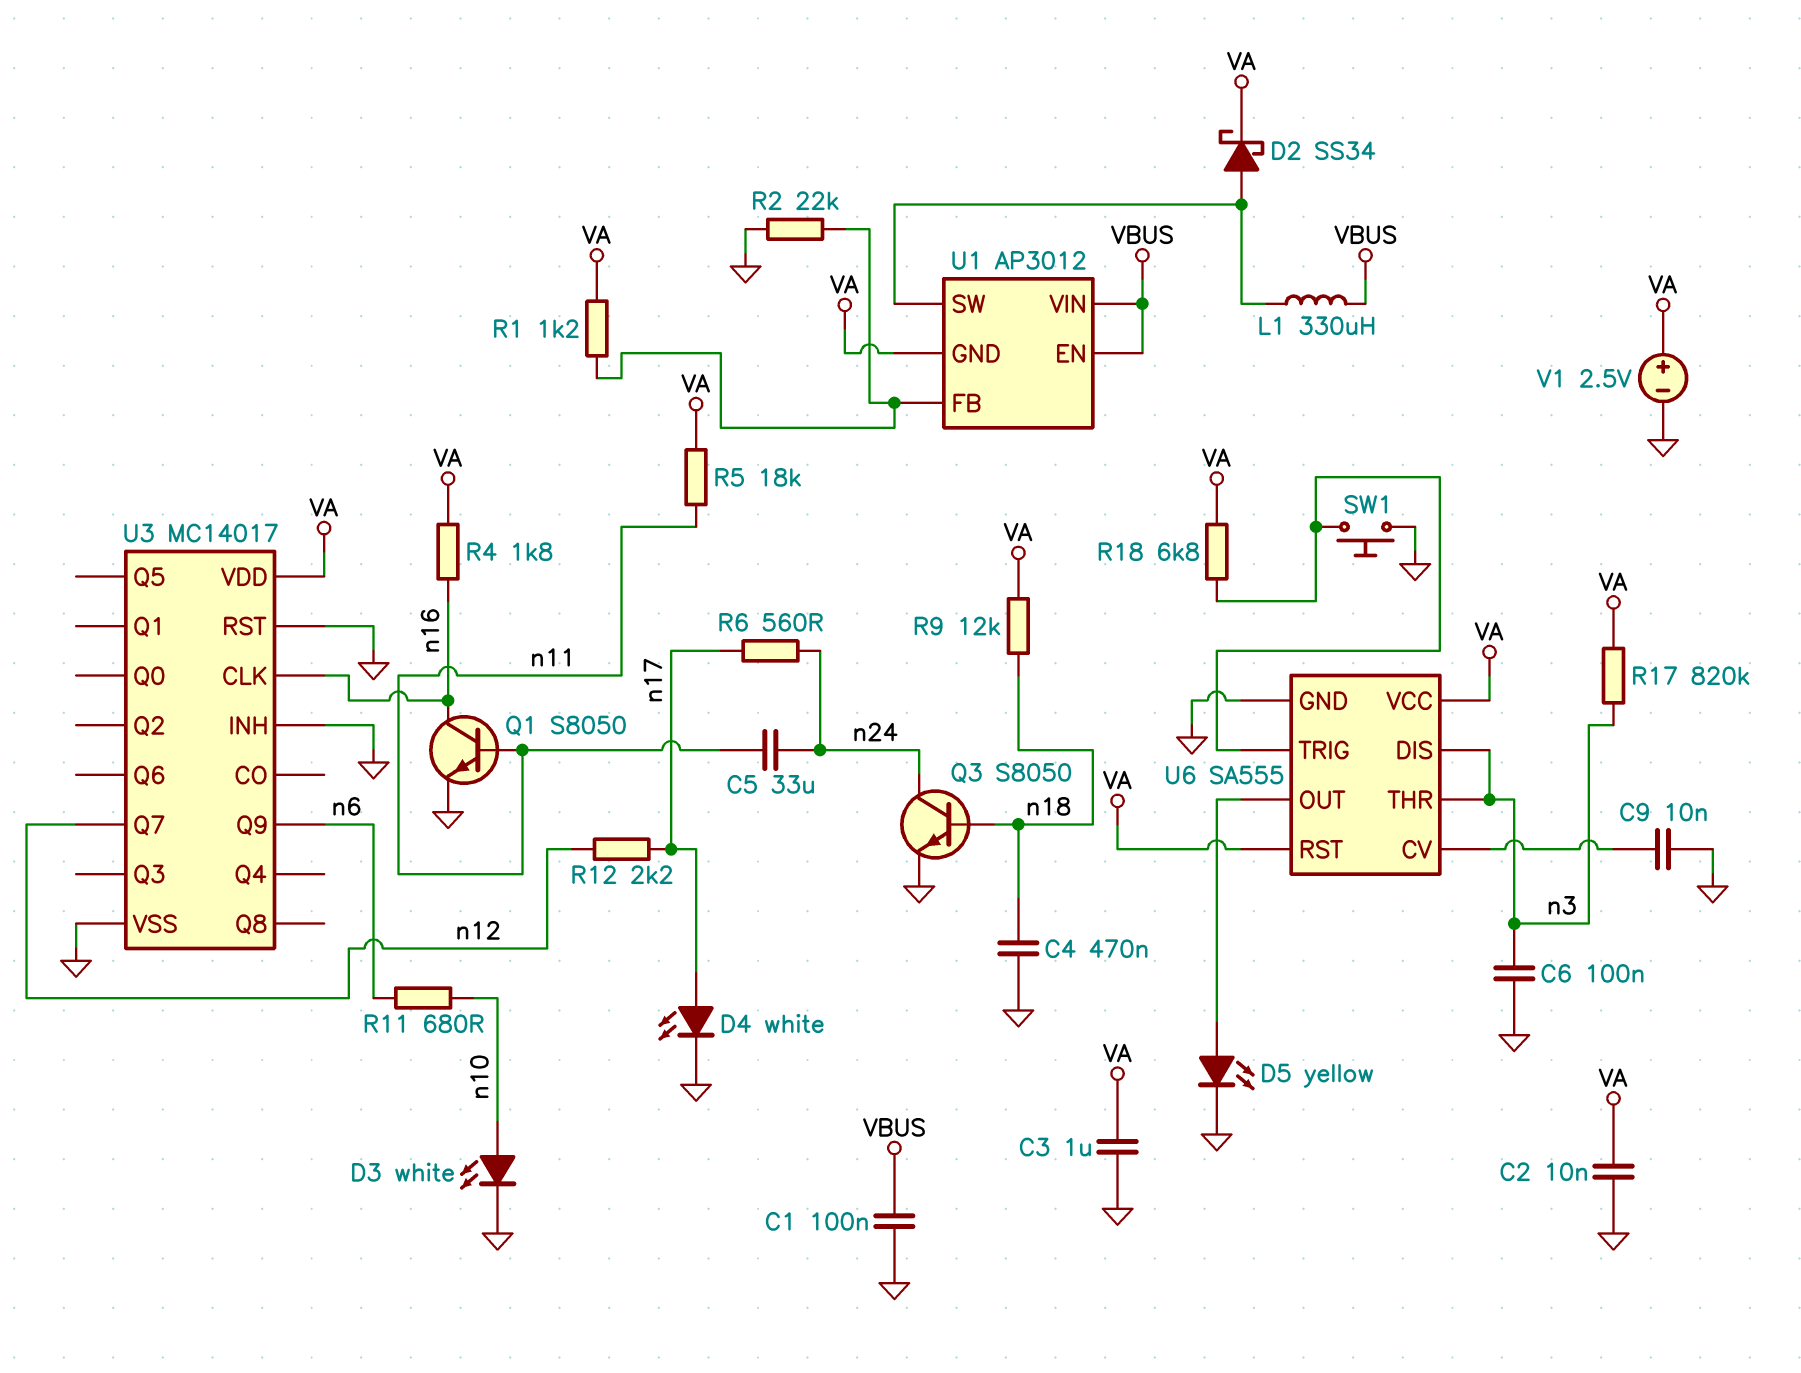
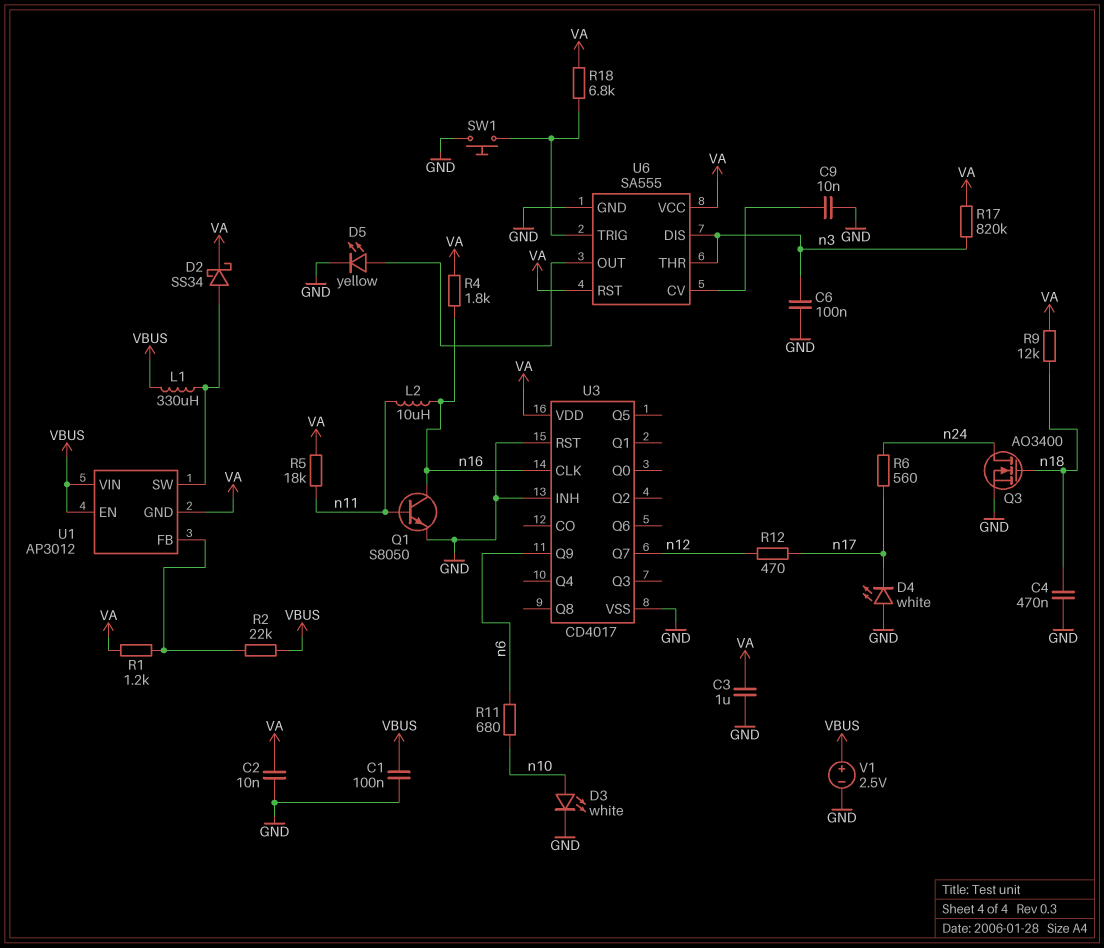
C5: 33uF (n11, n24) -> none
D4: LED white (A n17, K GND) -> LED white (A GND, K n17)
L2: none -> 10uH (n11, n16)
Q3: NPN S8050 (B n18, C n24, E GND) -> NMOS AO3400 (G n18, D n24, S GND)
R2: 22k (GND, U1/FB) -> 22k (U1/FB, VBUS)
R12: 2.2k (n12, n17) -> 470 (n12, n17)
U3: MC14017 -> CD4017
V1: 2.5V (plus VA, minus GND) -> 2.5V (plus VBUS, minus GND)

